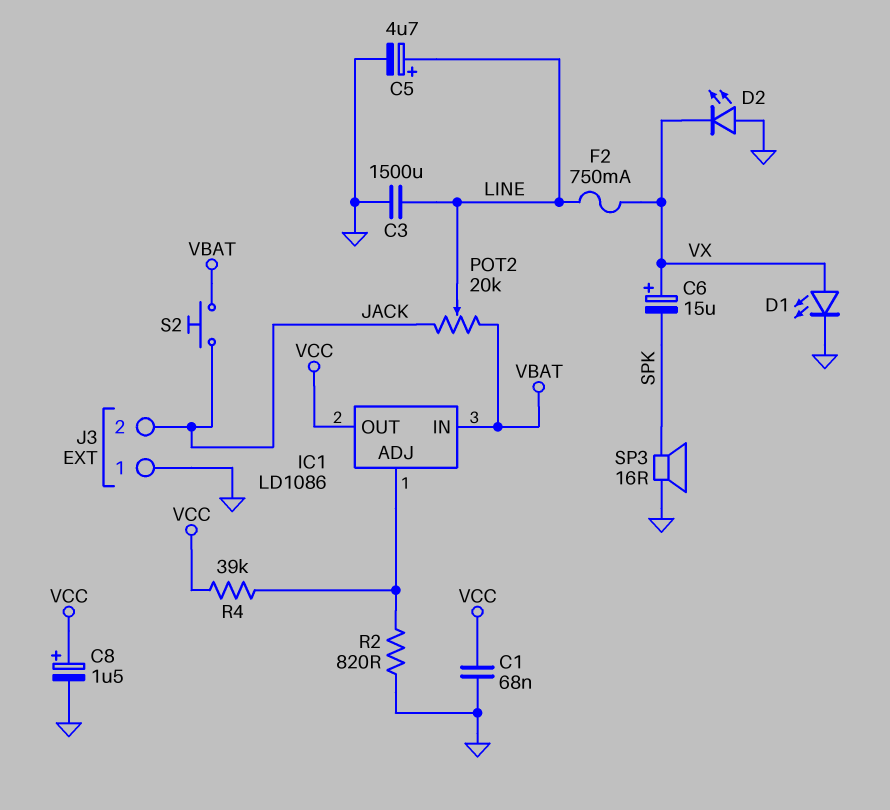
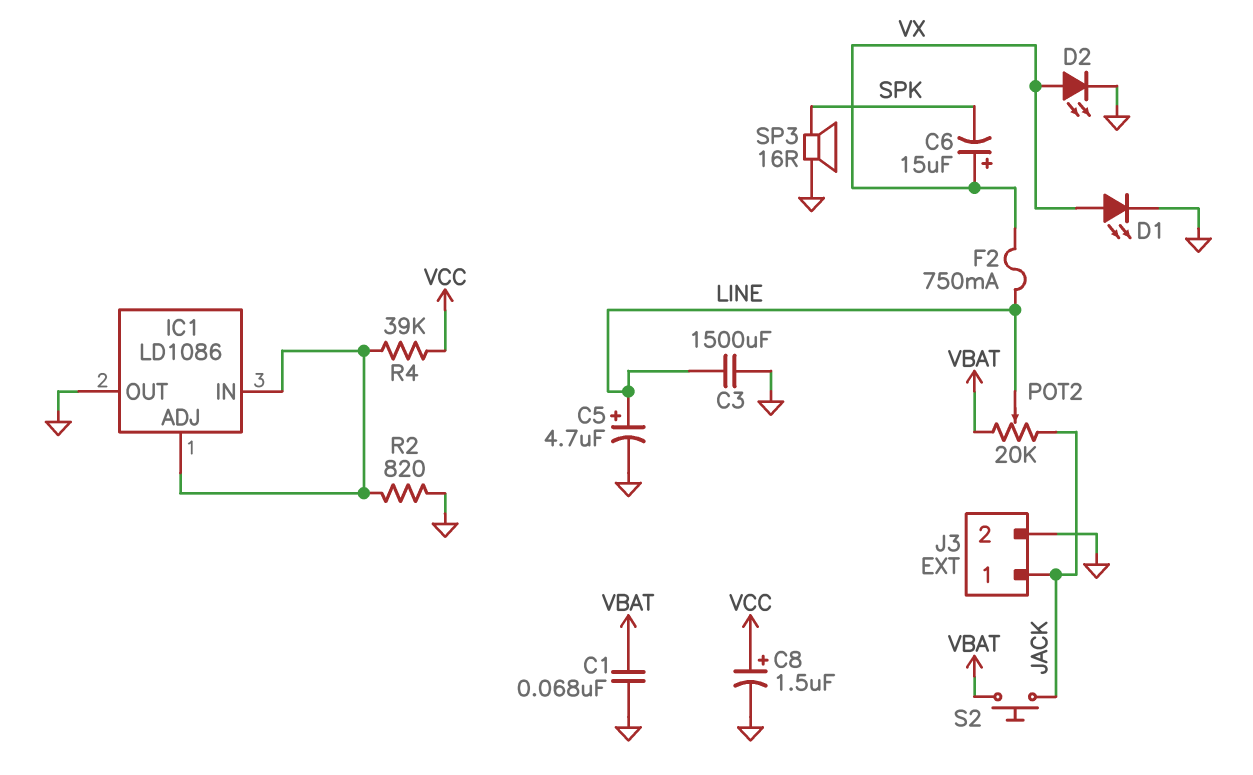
C1: 68nF (GND, VCC) -> 68nF (GND, VBAT)
D2: LED (A GND, K VX) -> LED (A VX, K GND)
IC1 pin IN: VBAT -> IC1/ADJ
IC1 pin OUT: VCC -> GND
J3 pin 1: GND -> JACK
J3 pin 2: JACK -> GND

